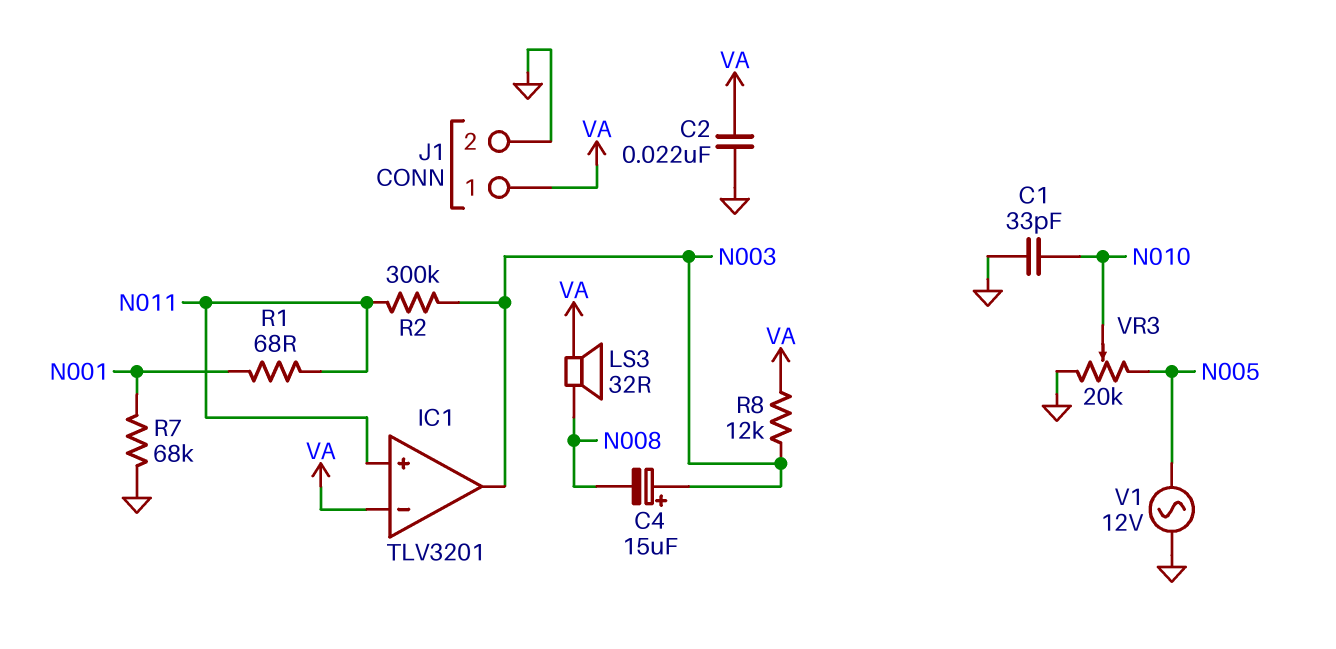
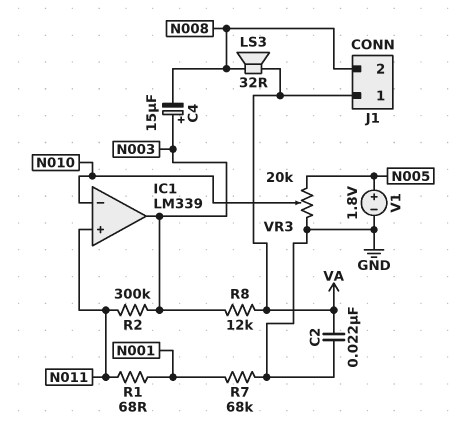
C1: 33pF (GND, N010) -> none
IC1: TLV3201 -> LM339
IC1 pin in-: VA -> N010
J1 pin 2: GND -> N008
V1: AC 12V (GND, N005) -> 1.8V (plus N005, minus GND)

